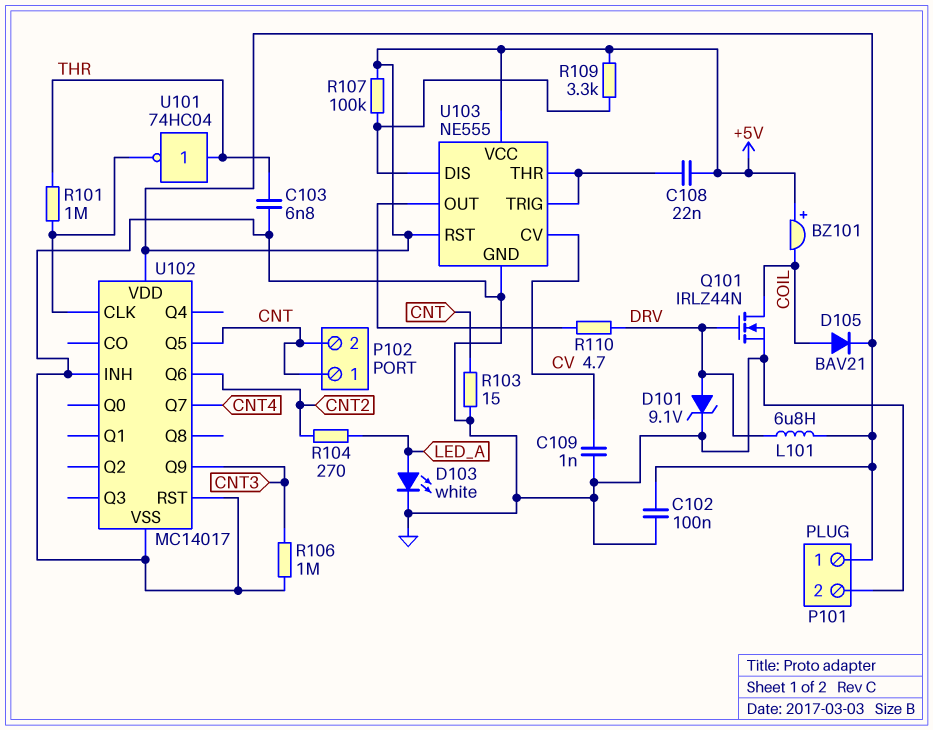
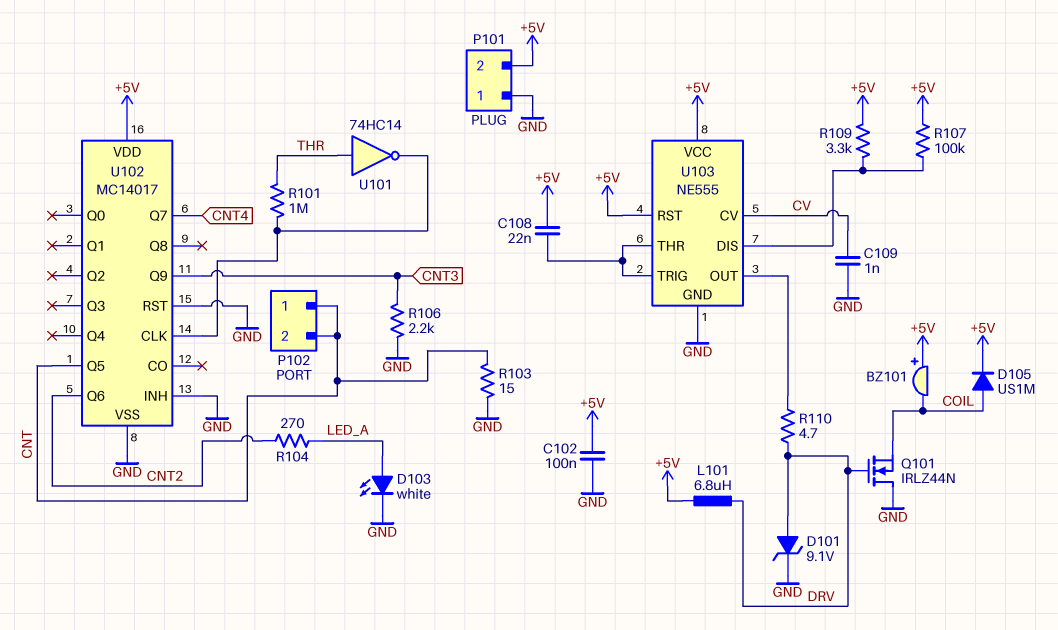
C103: 6.8nF (GND, THR) -> none
D105: diode BAV21 (A COIL, K +5V) -> diode US1M (A COIL, K +5V)
P101 pin 1: +5V -> GND
P101 pin 2: GND -> +5V
Q101: NMOS IRLZ44N (G DRV, D COIL, S GND) -> NMOS IRLZ44N (G DRV, D GND, S COIL)
R106: 1M (CNT3, GND) -> 2.2k (CNT3, GND)
U101: NOT 74HC04 (in THR, out U102/CLK) -> NOT 74HC14 (in THR, out U102/CLK)

